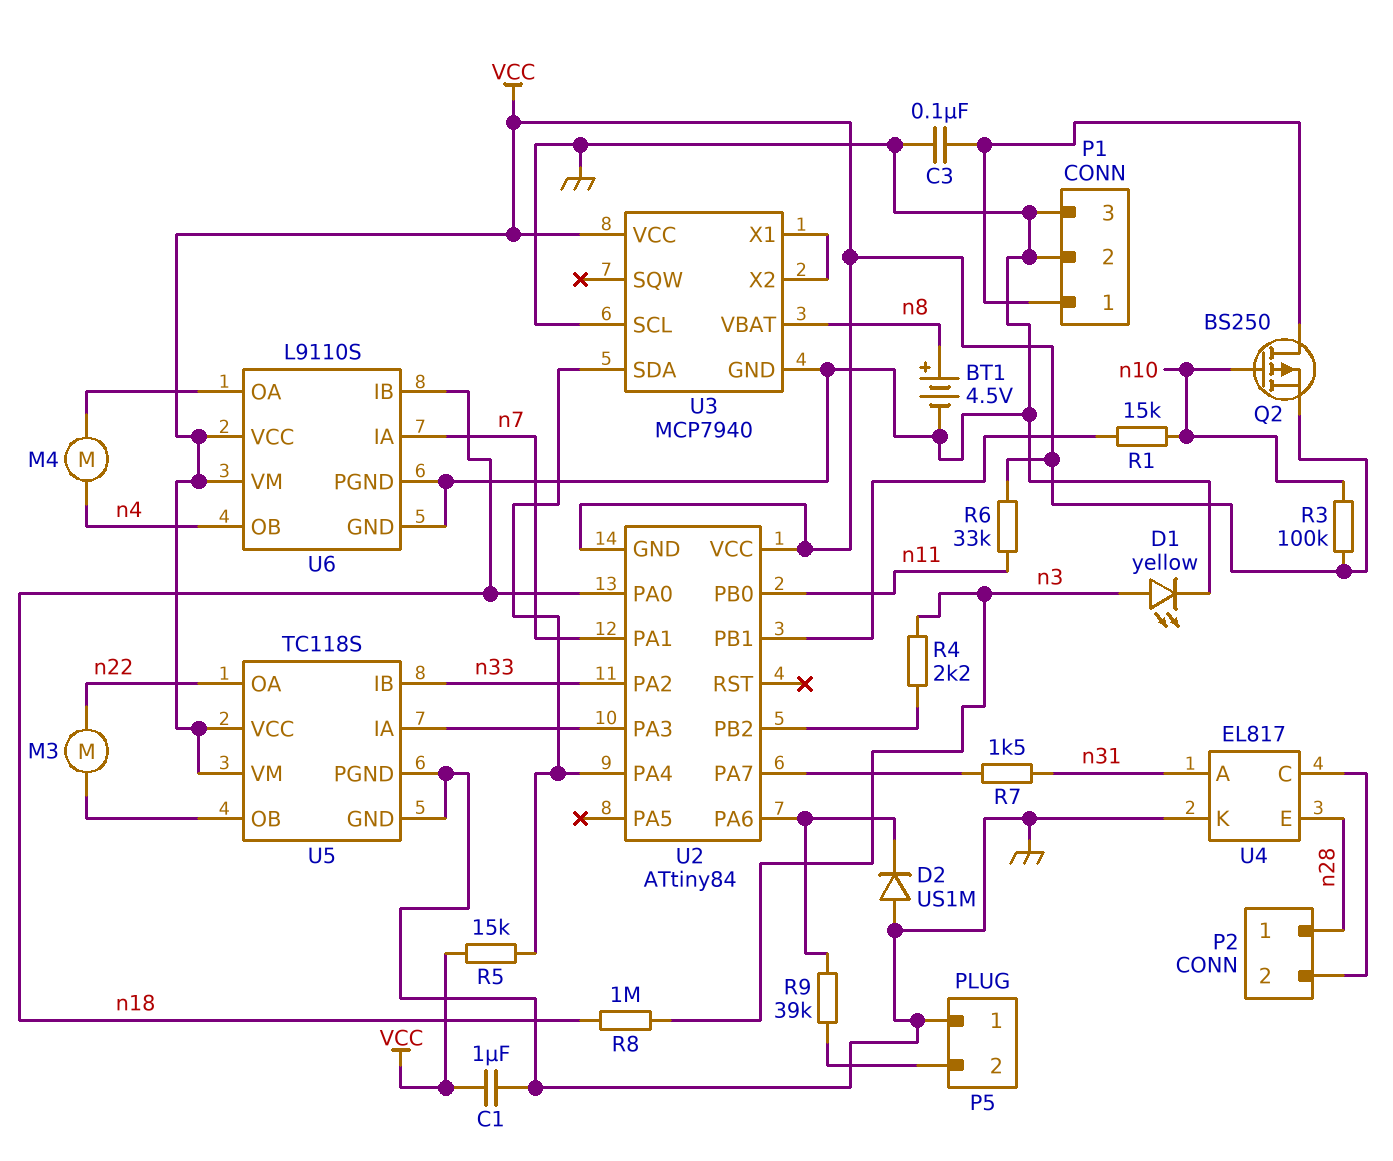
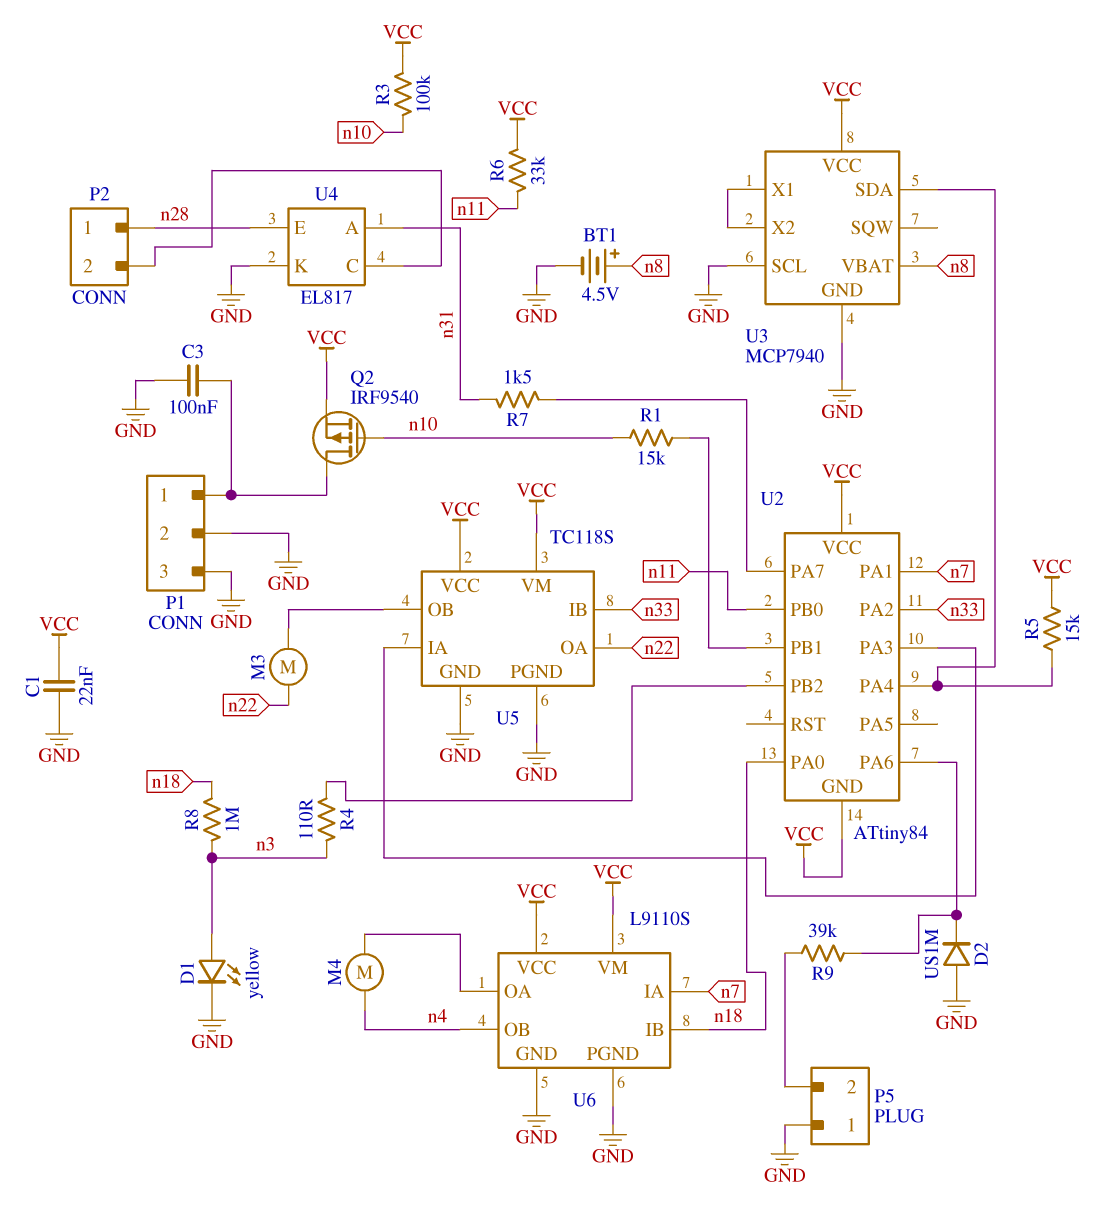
C1: 1uF (GND, VCC) -> 22nF (GND, VCC)
Q2: PMOS BS250 (G n10, D P1/1, S VCC) -> PMOS IRF9540 (G n10, D P1/1, S VCC)
R4: 2.2k (U2/PB2, n3) -> 110 (U2/PB2, n3)

